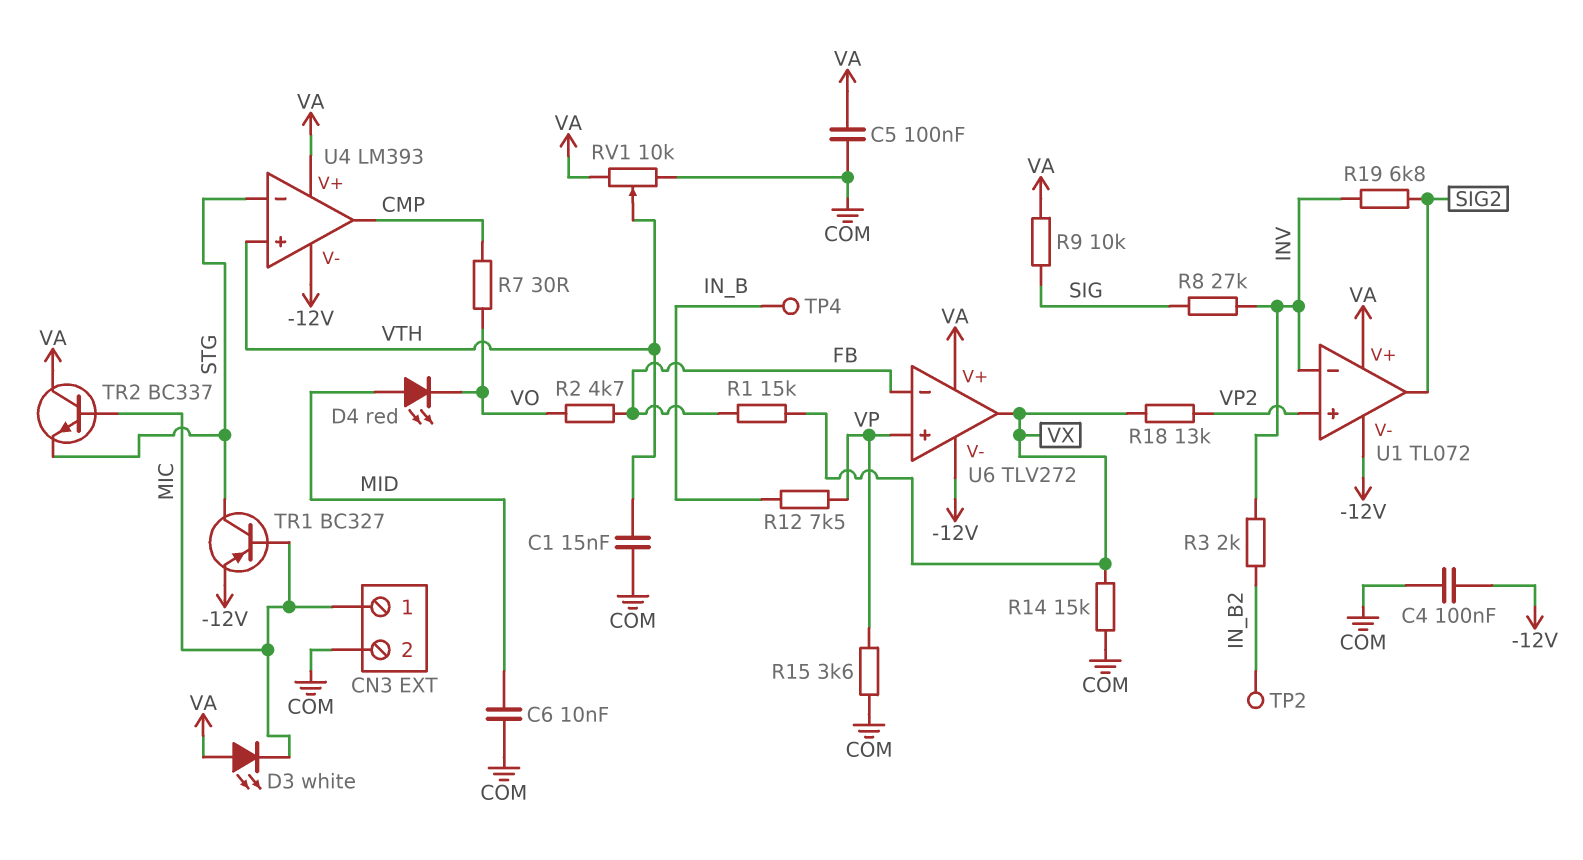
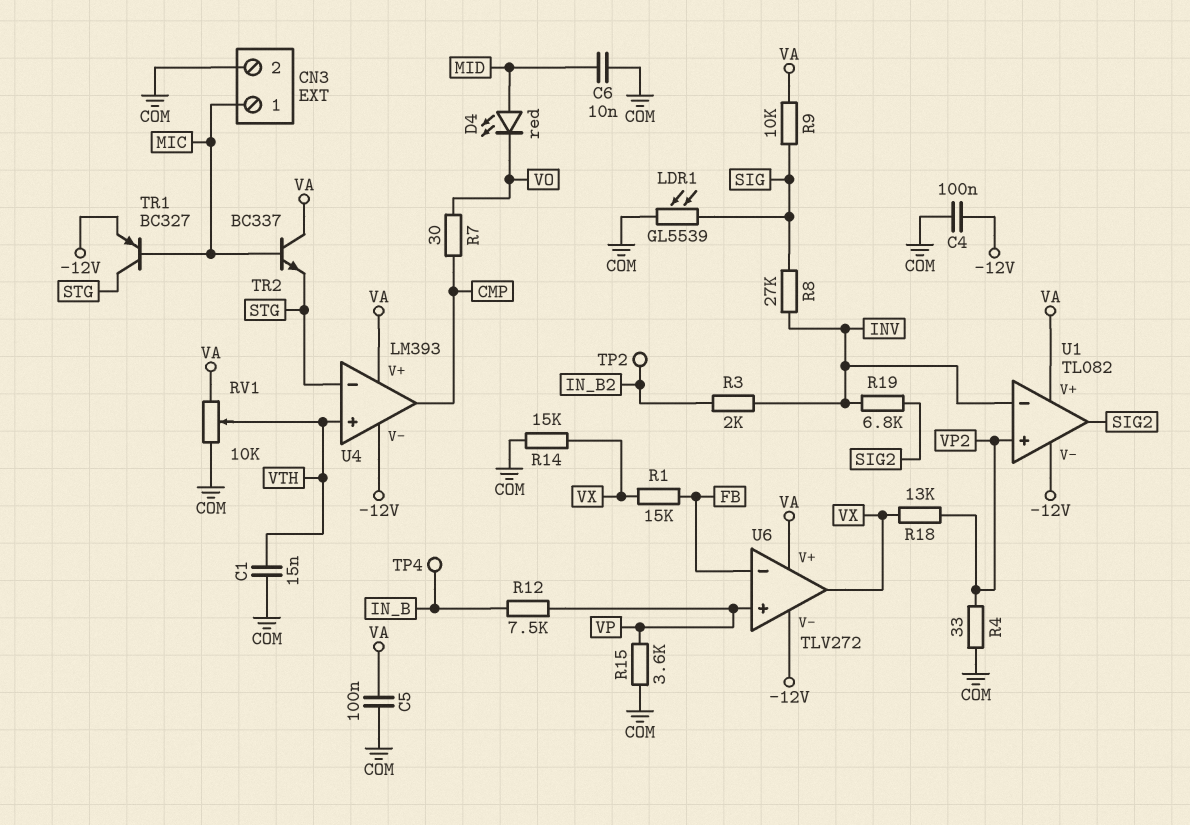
D3: LED white (A VA, K MIC) -> none
LDR1: none -> GL5539 (COM, SIG)
R2: 4.7k (FB, VO) -> none
R4: none -> 33 (COM, VP2)
U1: TL072 -> TL082

